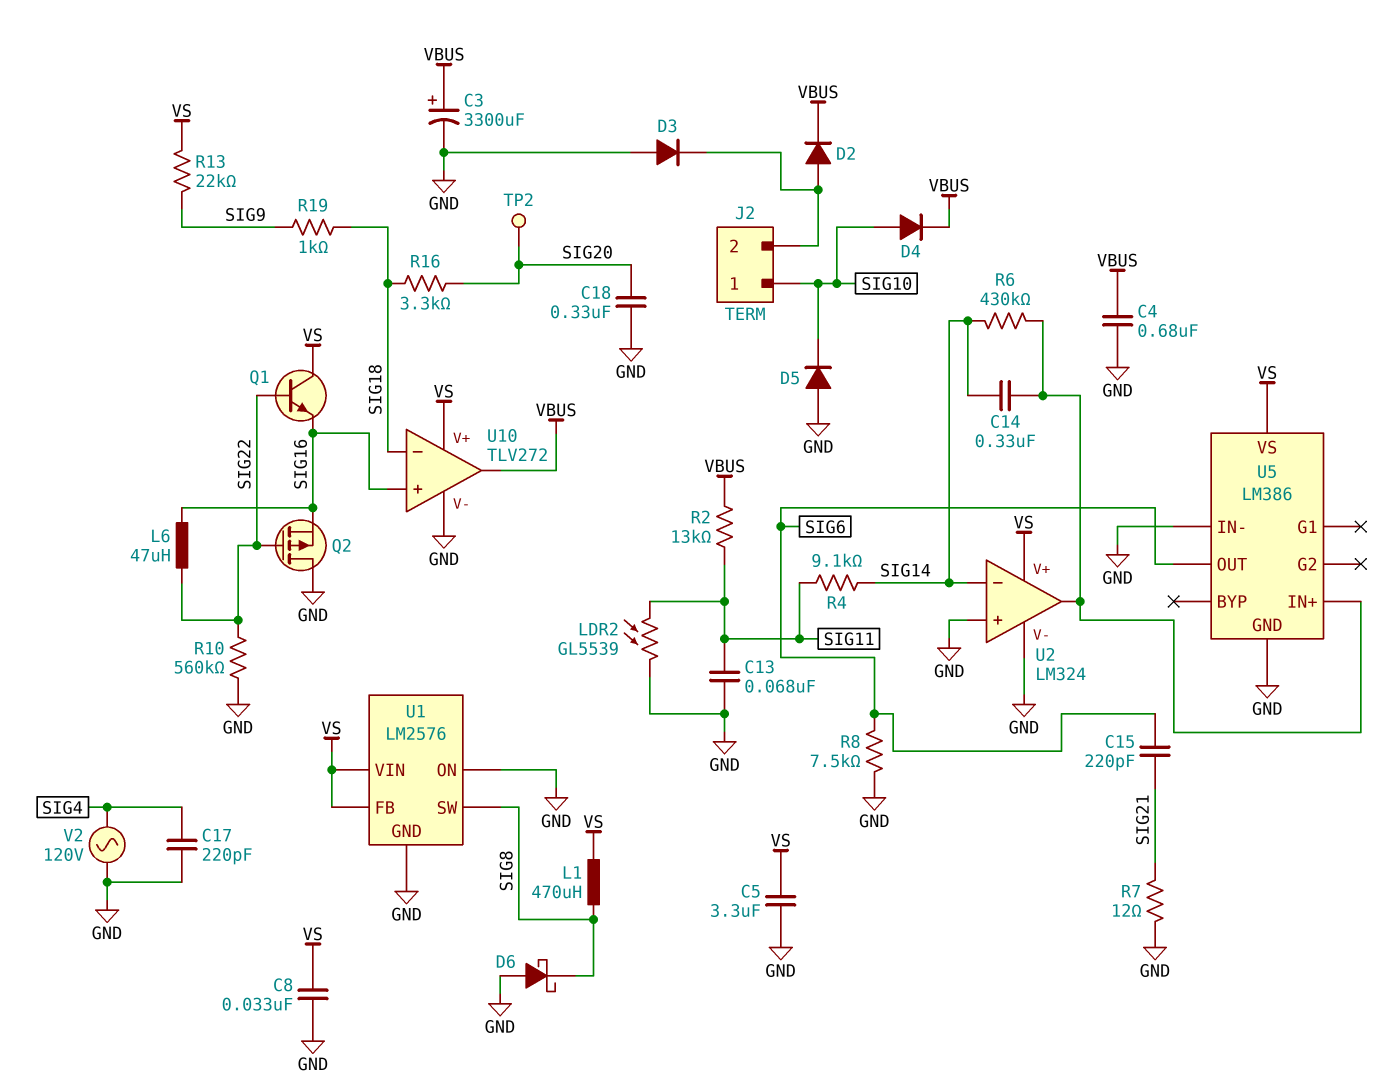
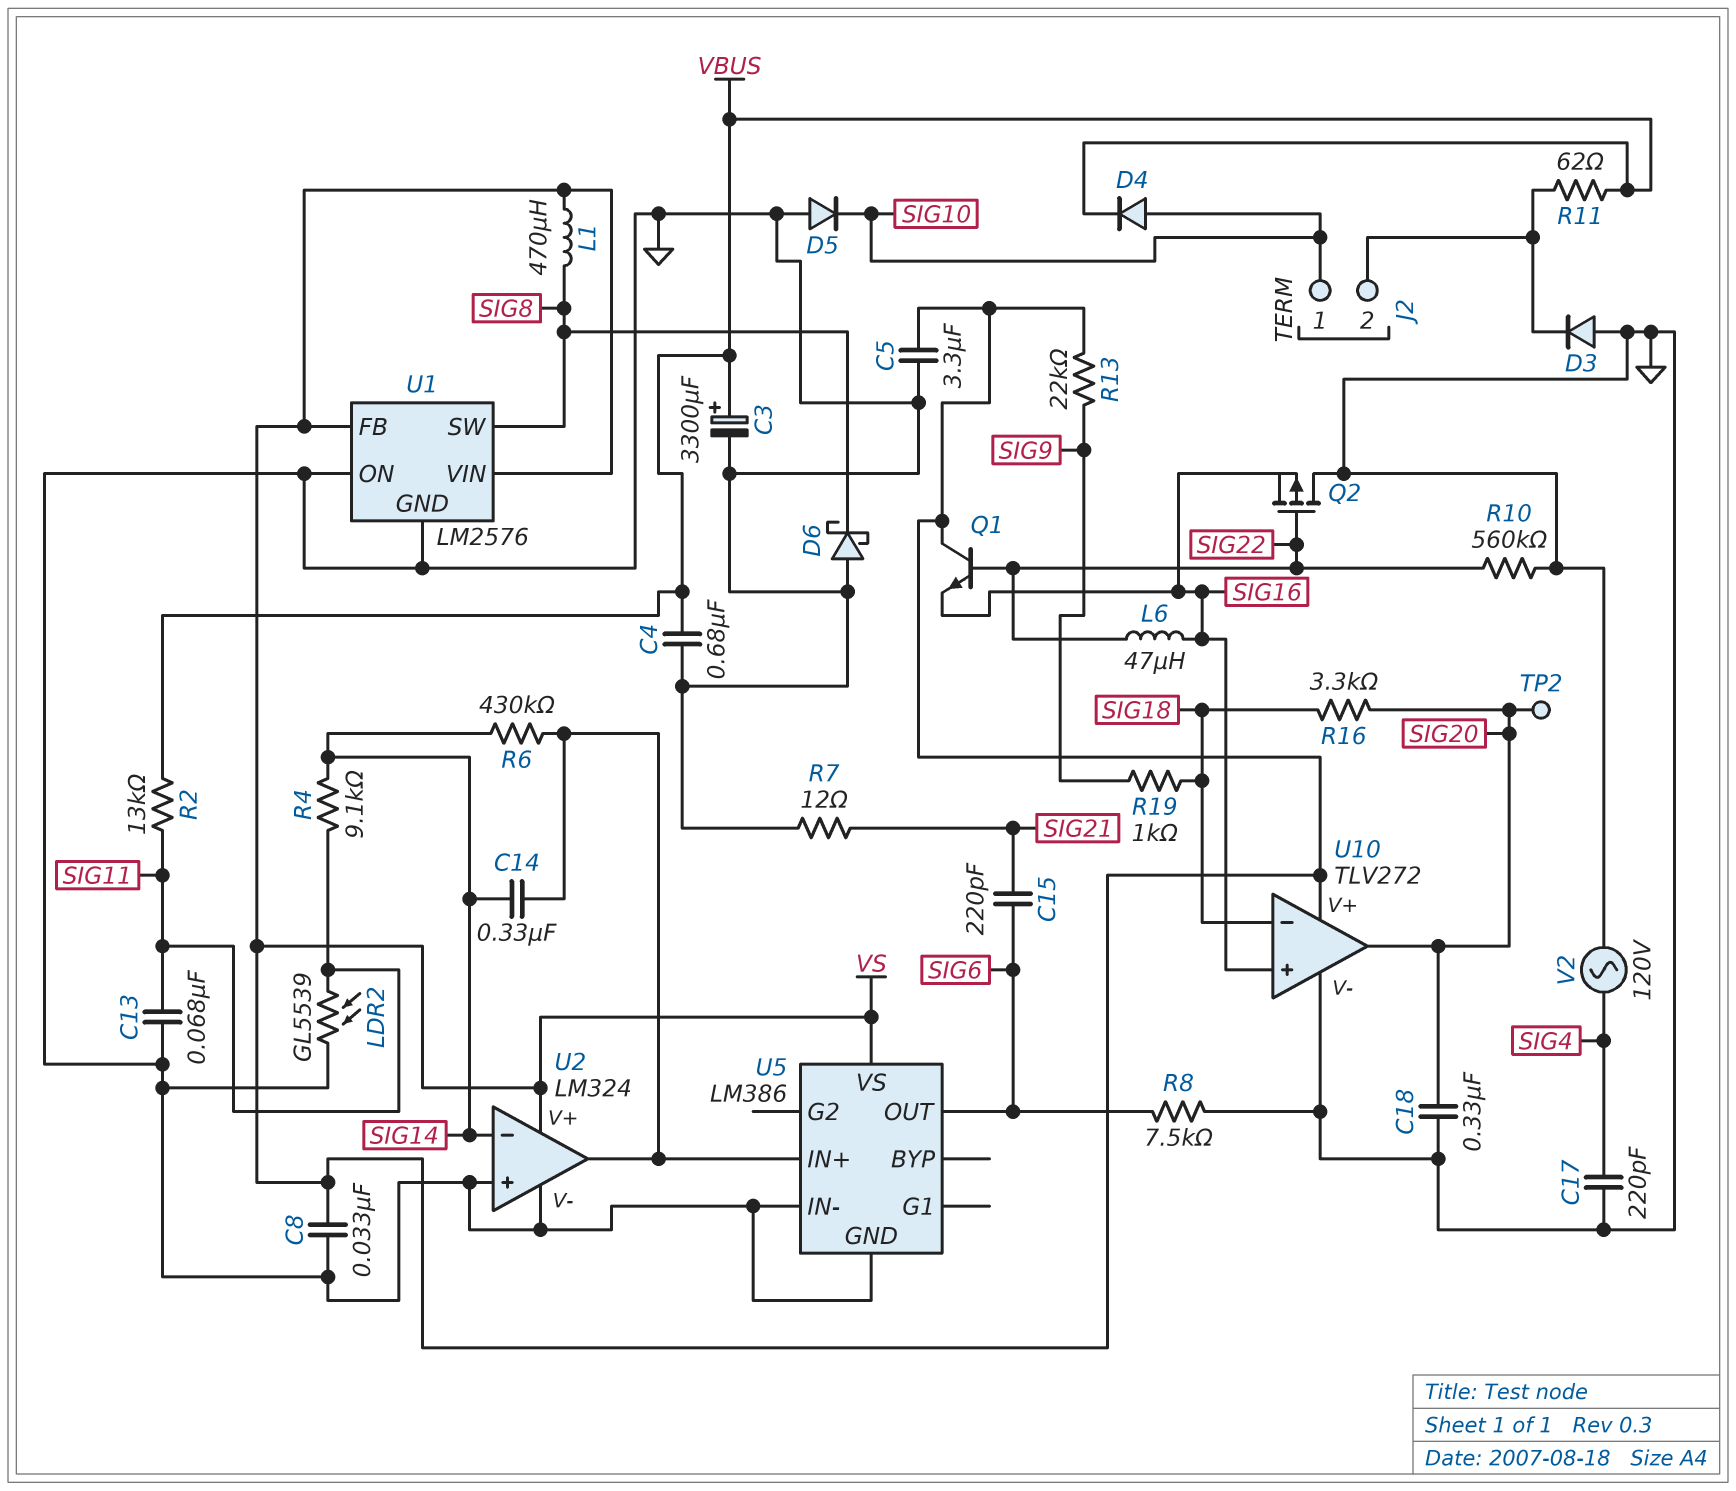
D2: diode (A J2/2, K VBUS) -> none
R11: none -> 62 (J2/2, VBUS)
U10 pin out: VBUS -> SIG20

